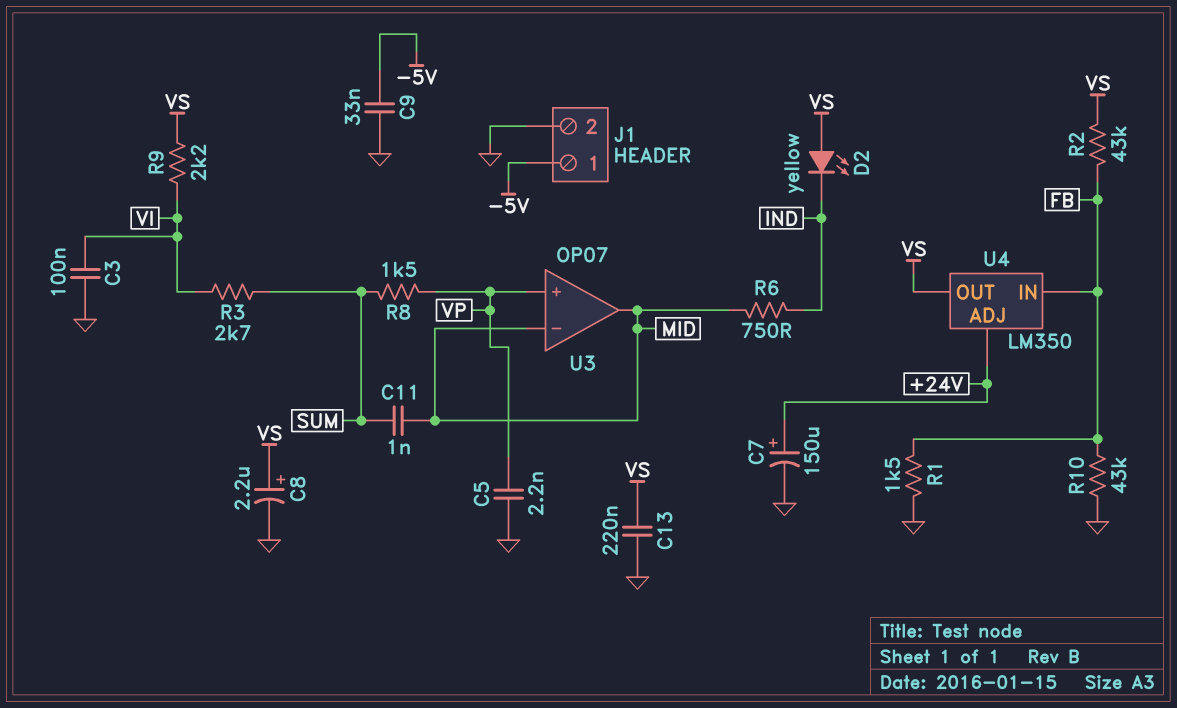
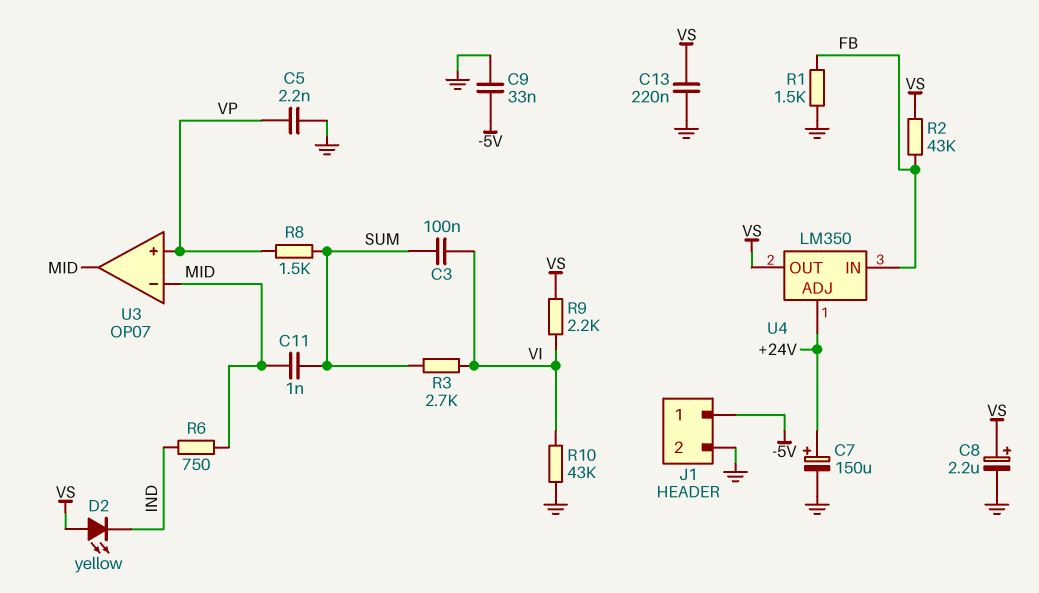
C3: 100nF (GND, VI) -> 100nF (SUM, VI)
R10: 43k (FB, GND) -> 43k (GND, VI)

